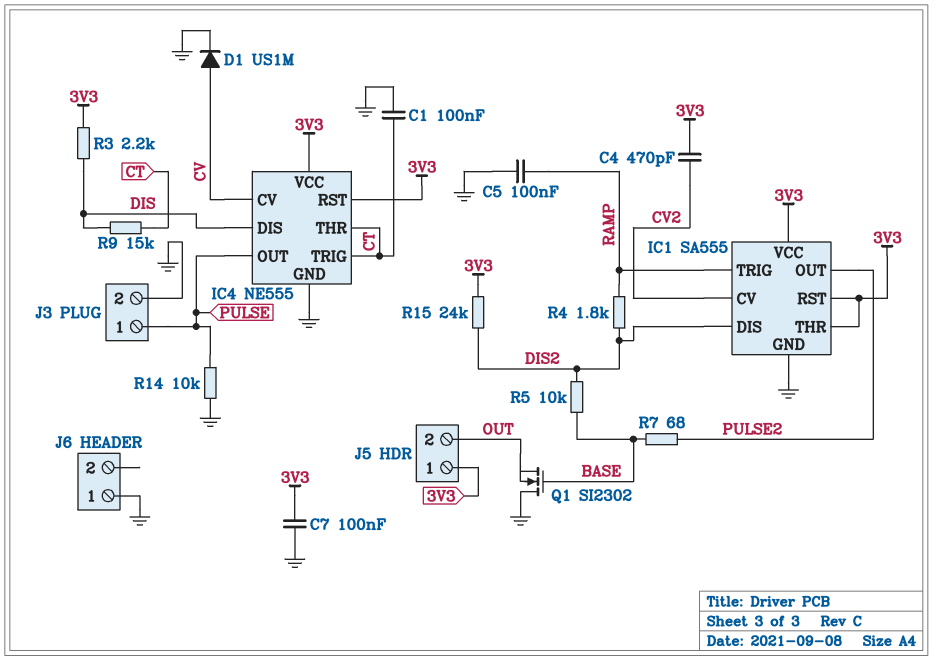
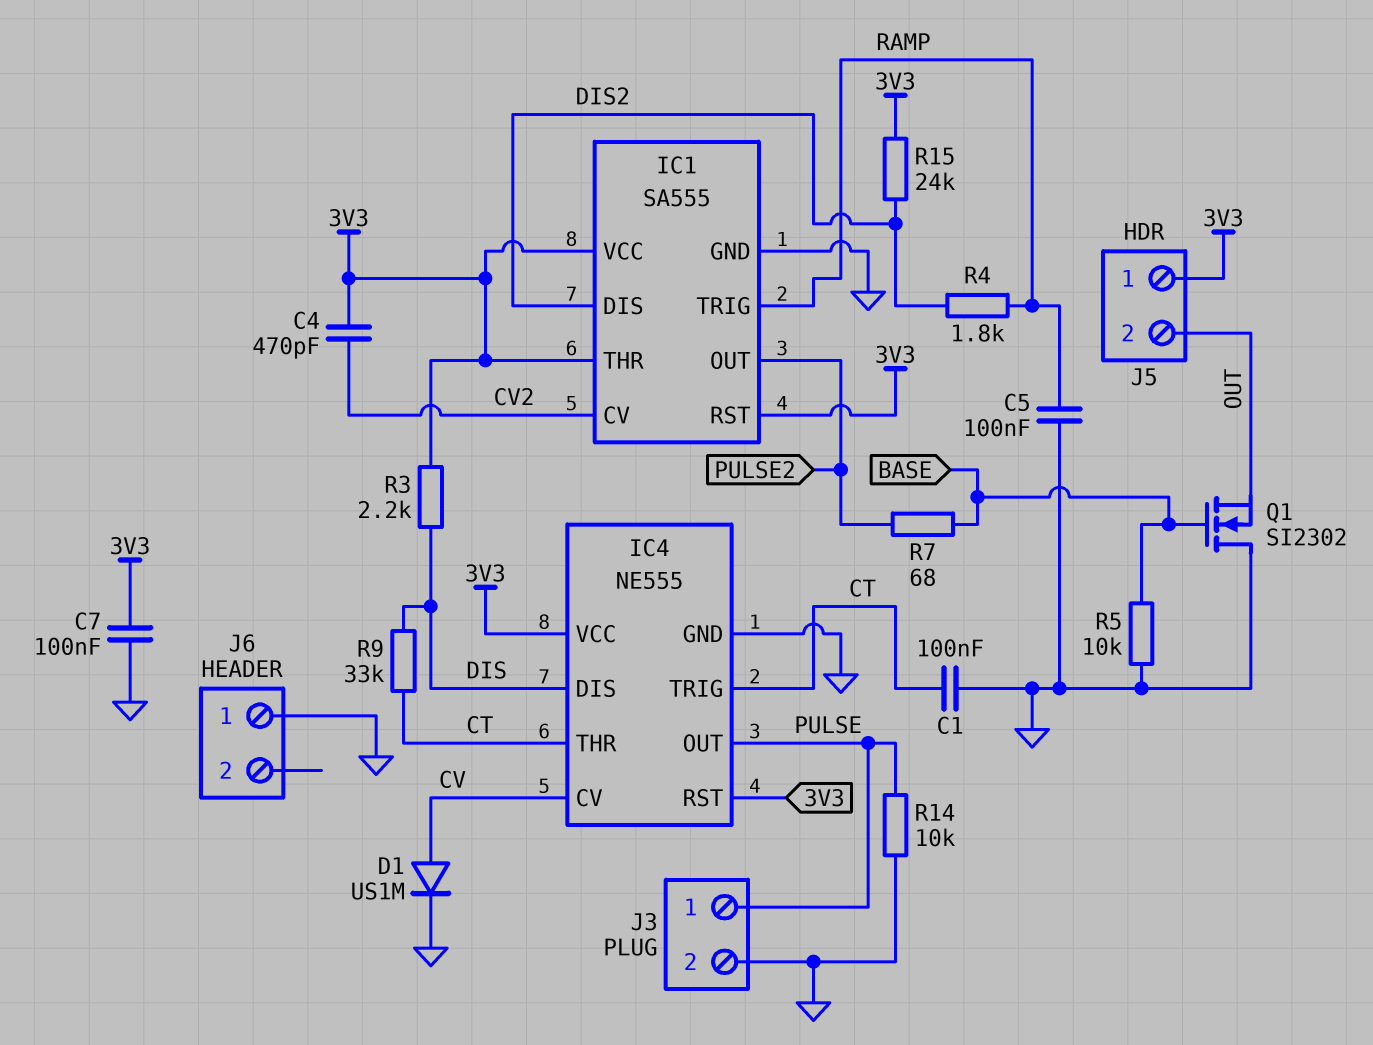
R5: 10k (BASE, DIS2) -> 10k (BASE, GND)
R9: 15k (CT, DIS) -> 33k (CT, DIS)

